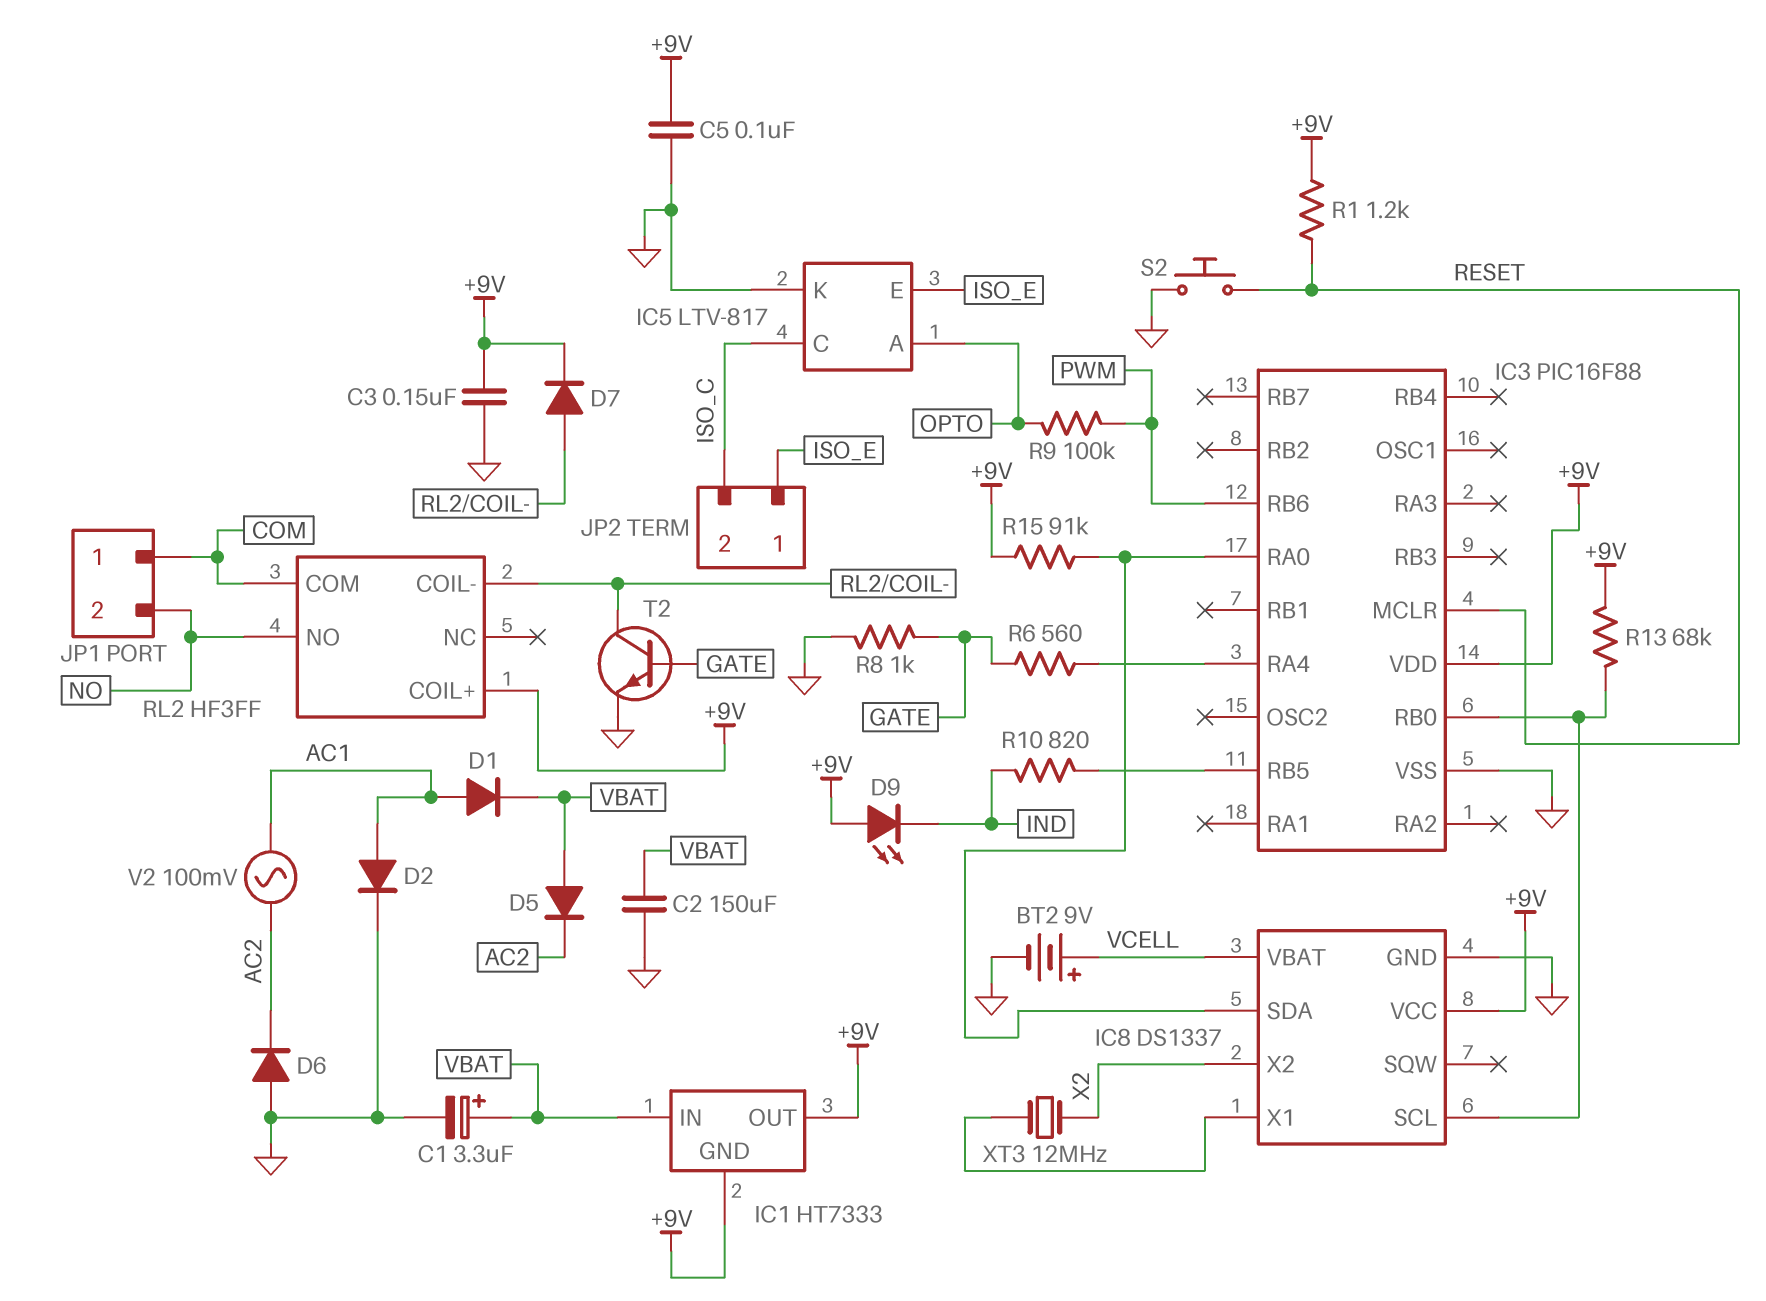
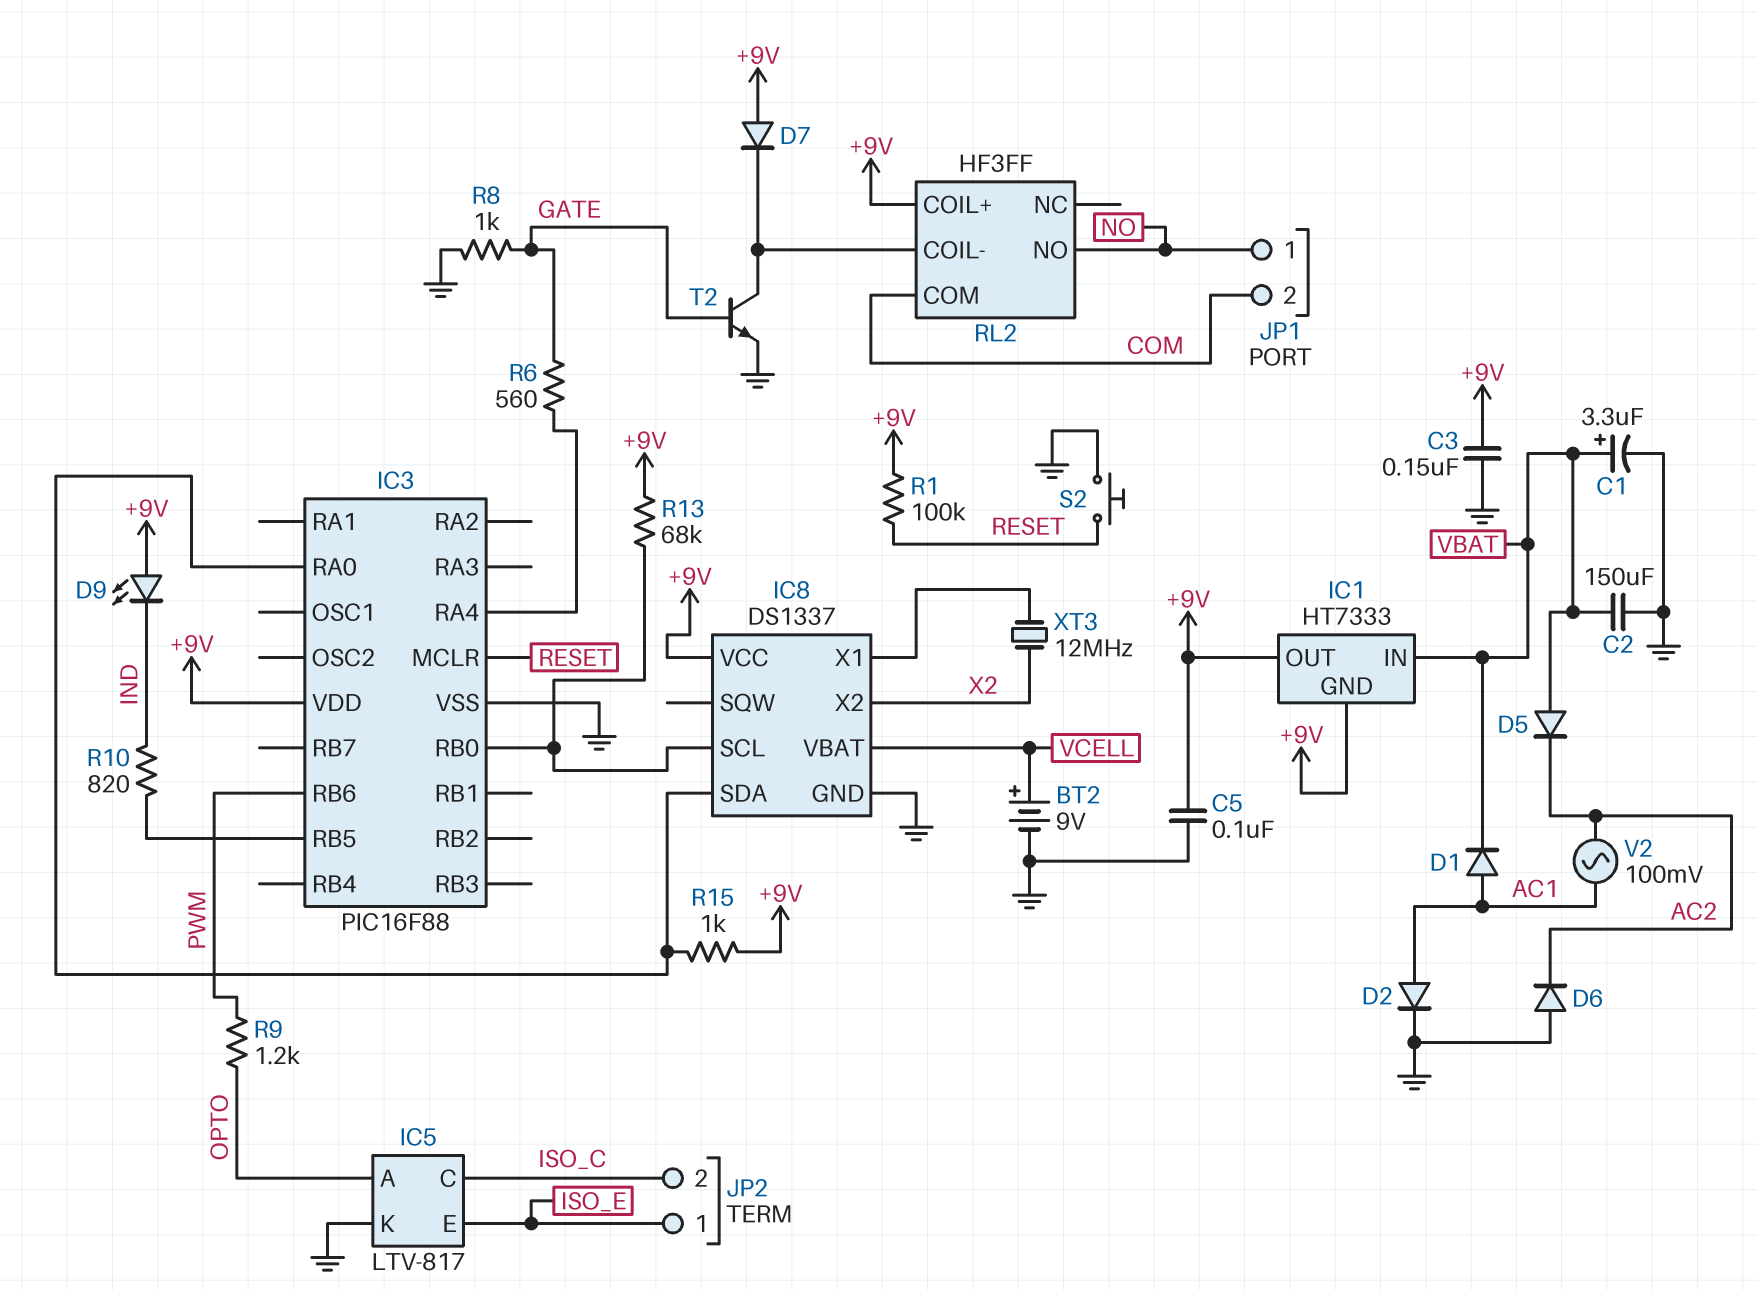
D7: diode (A RL2/COIL-, K +9V) -> diode (A +9V, K RL2/COIL-)
JP1 pin 1: COM -> NO
JP1 pin 2: NO -> COM
R1: 1.2k (+9V, RESET) -> 100k (+9V, RESET)
R9: 100k (OPTO, PWM) -> 1.2k (OPTO, PWM)
R15: 91k (+9V, IC3/RA0) -> 1k (+9V, IC3/RA0)

